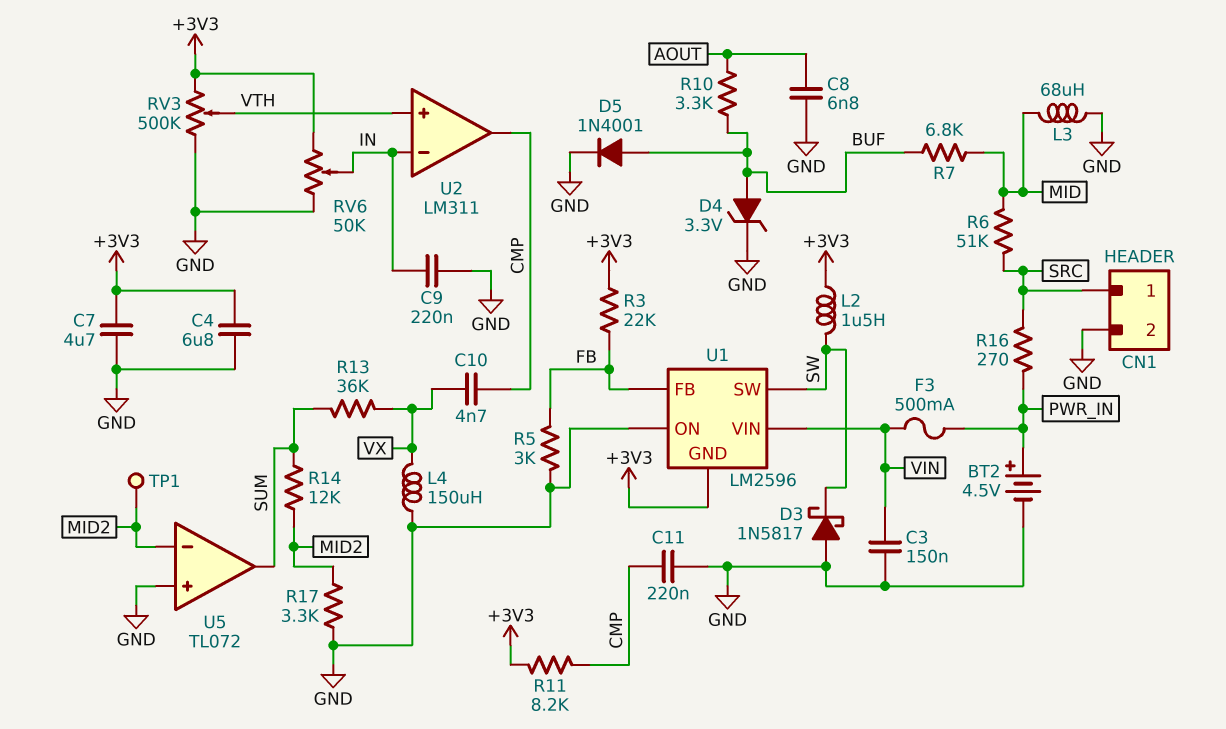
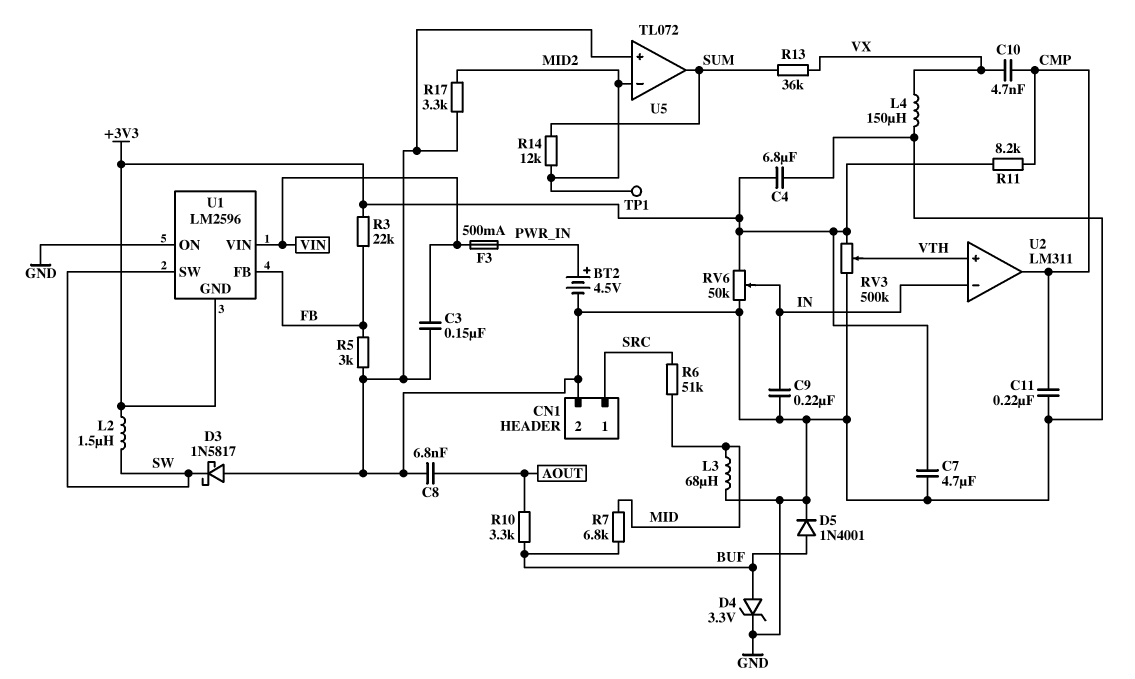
R16: 270 (PWR_IN, SRC) -> none

